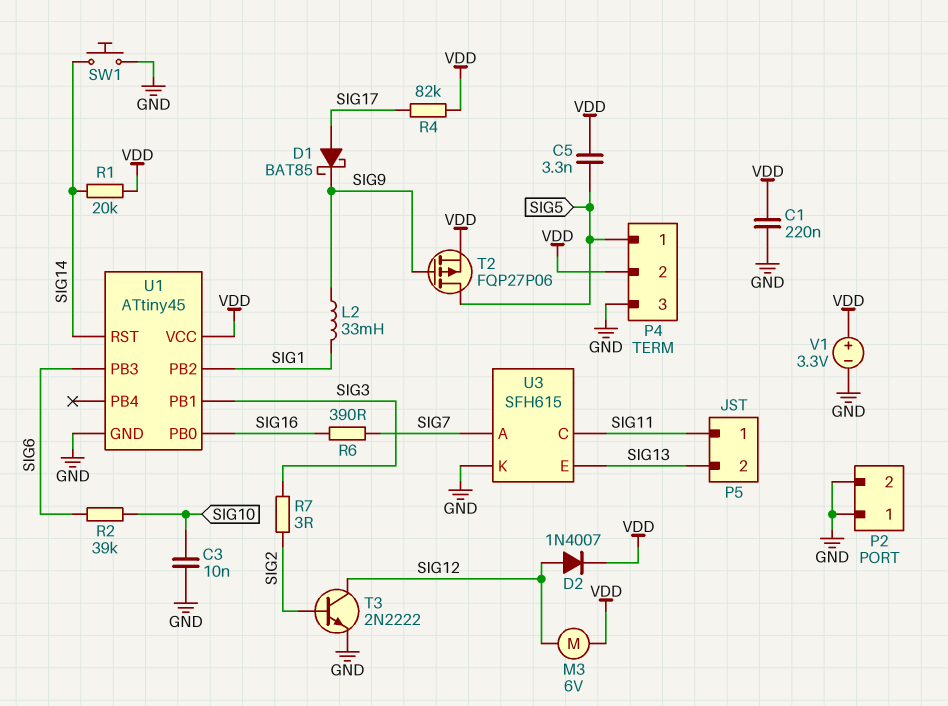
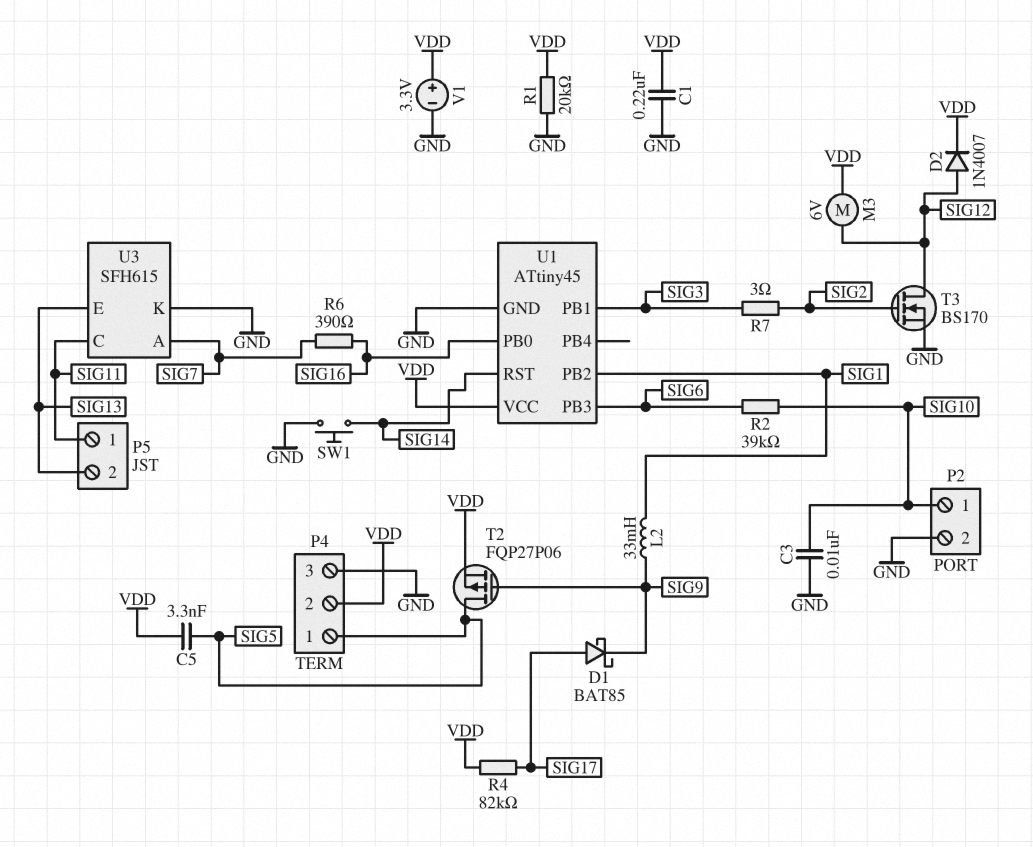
P2 pin 1: GND -> SIG10
R1: 20k (SIG14, VDD) -> 20k (GND, VDD)
T3: NPN 2N2222 (B SIG2, C SIG12, E GND) -> NMOS BS170 (G SIG2, D SIG12, S GND)

